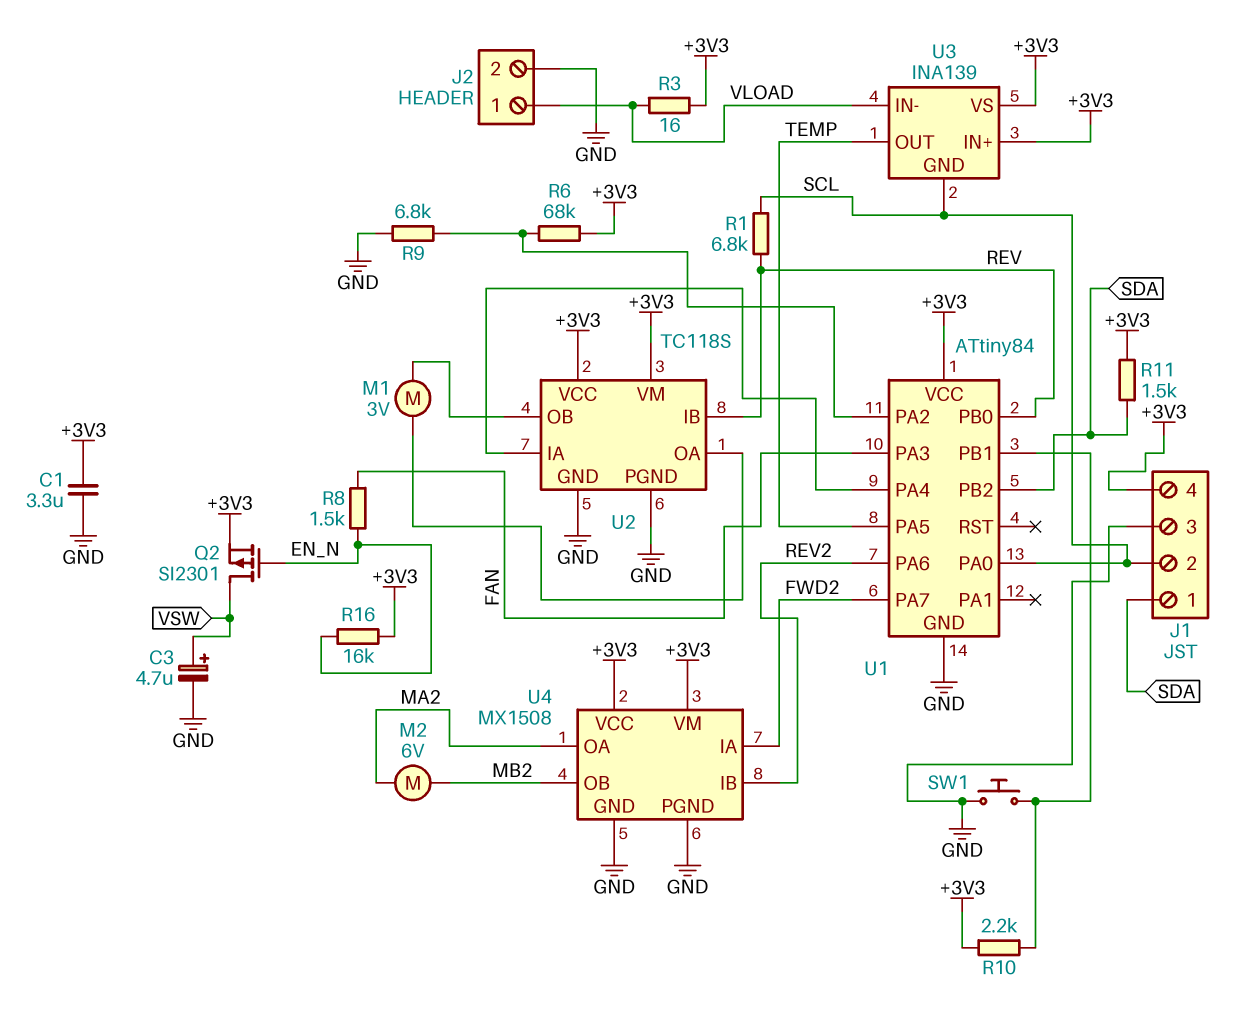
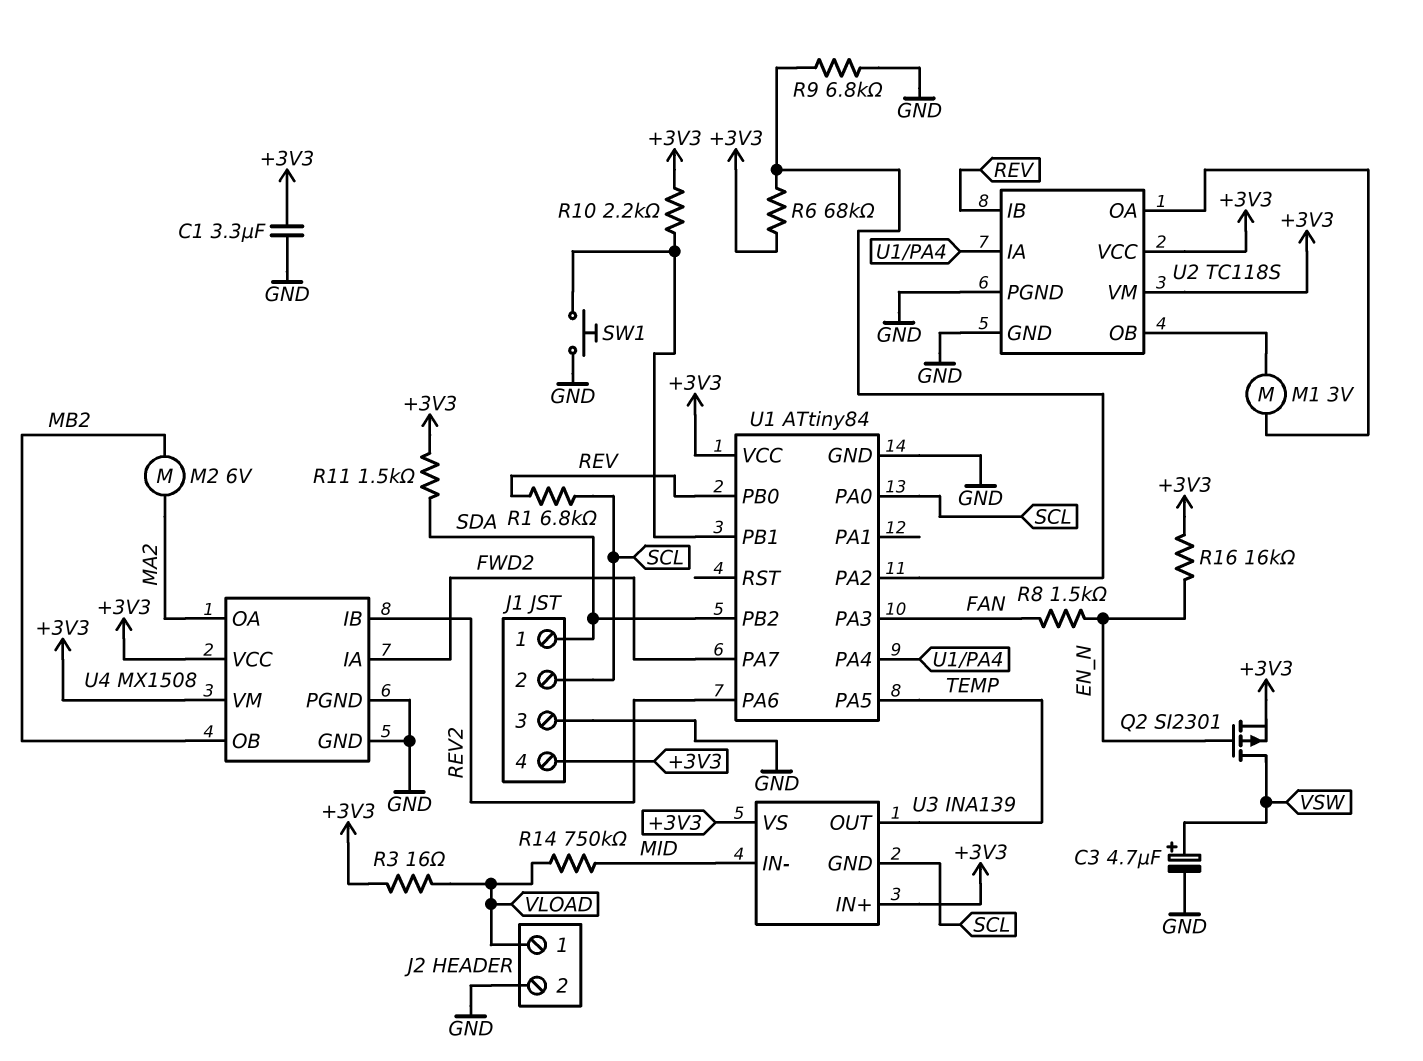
R14: none -> 750k (MID, VLOAD)
U3 pin IN-: VLOAD -> MID

